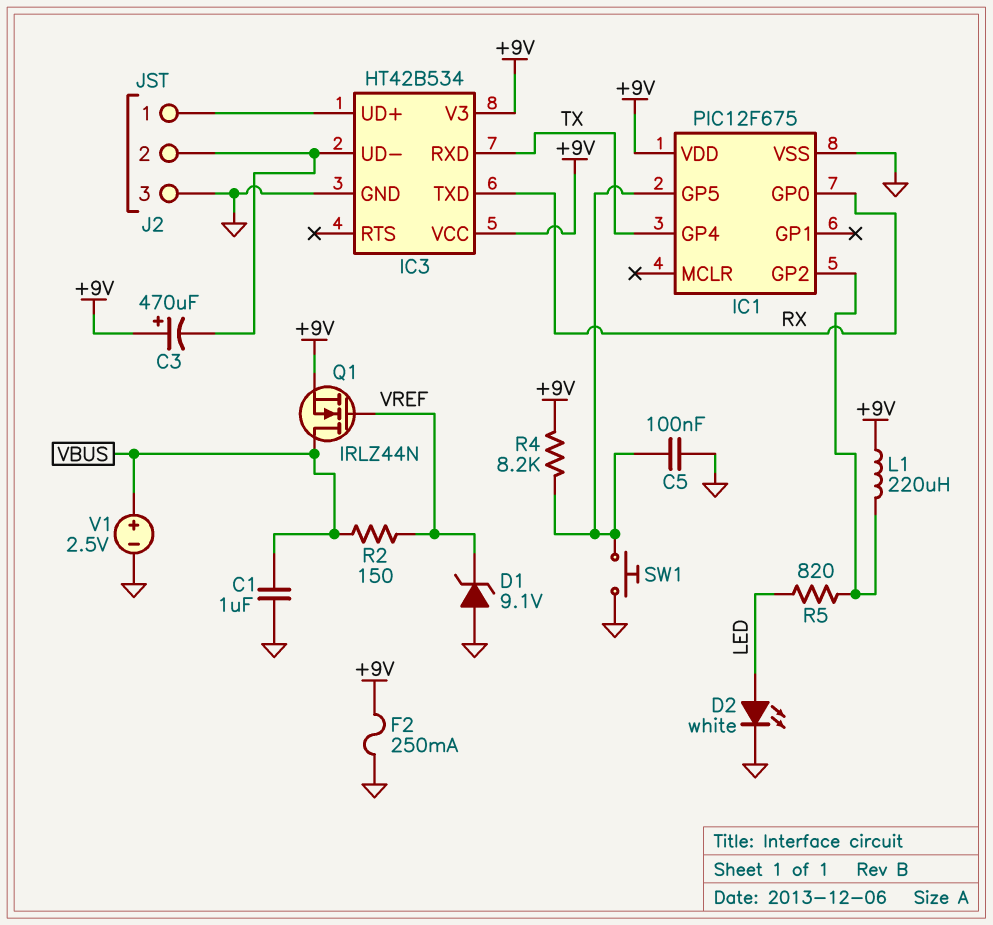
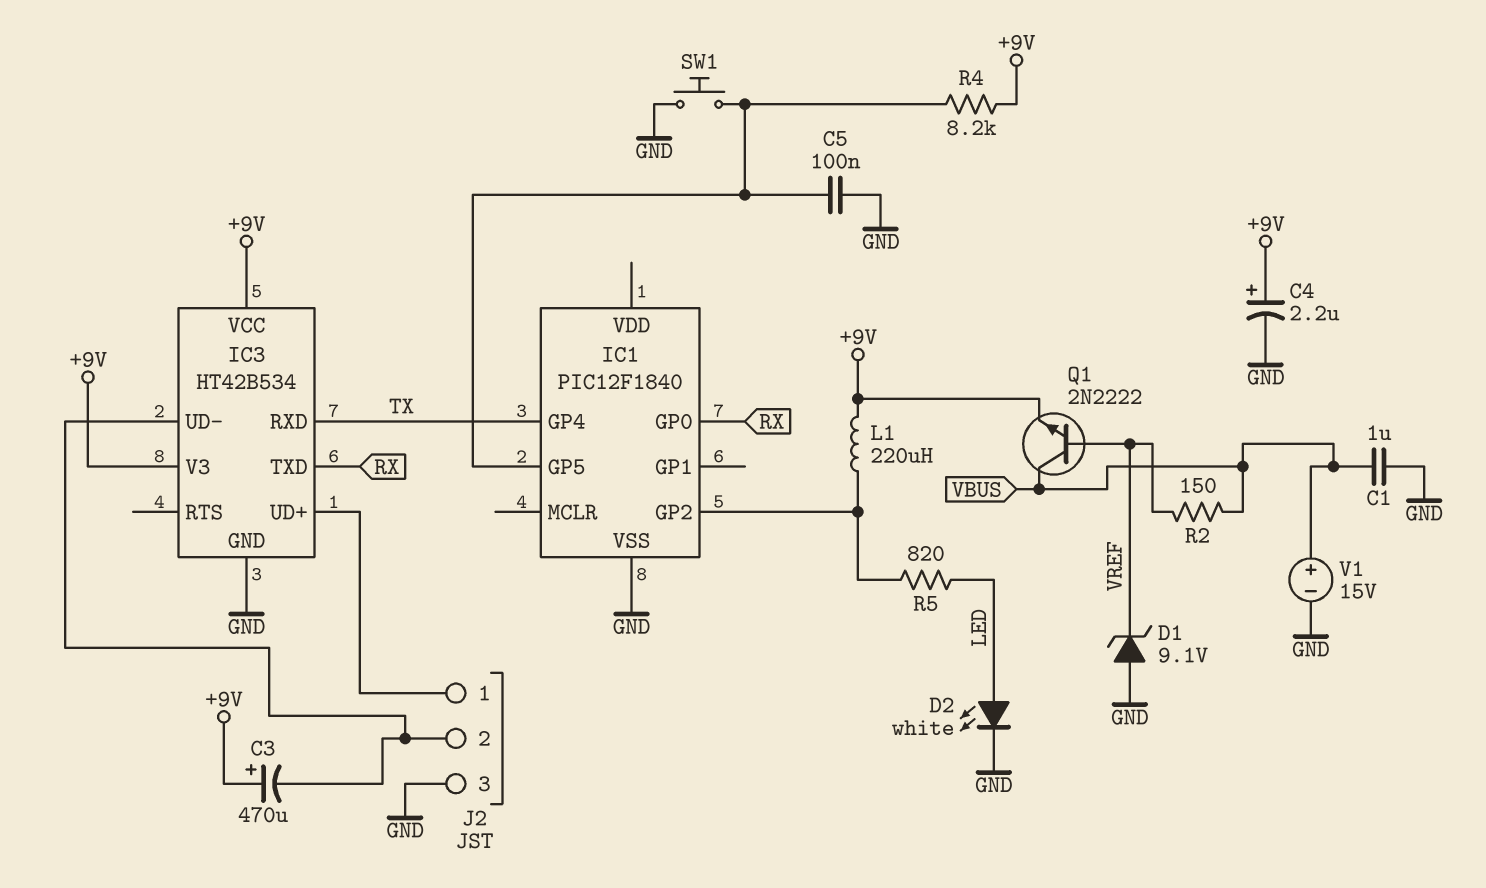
C4: none -> 2.2uF (plus +9V, minus GND)
F2: 250mA (+9V, GND) -> none
IC1: PIC12F675 -> PIC12F1840
IC1 pin VDD: +9V -> none
Q1: NMOS IRLZ44N (G VREF, D VBUS, S +9V) -> NPN 2N2222 (B VREF, C VBUS, E +9V)
V1: 2.5V (plus VBUS, minus GND) -> 15V (plus VBUS, minus GND)

